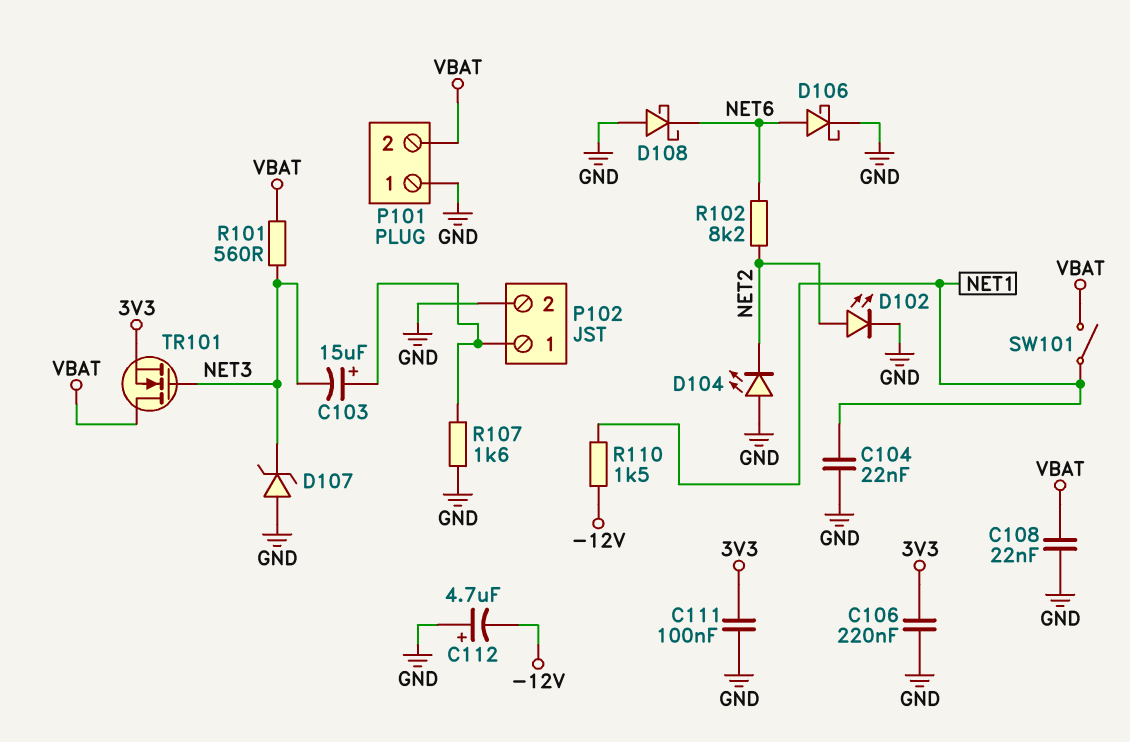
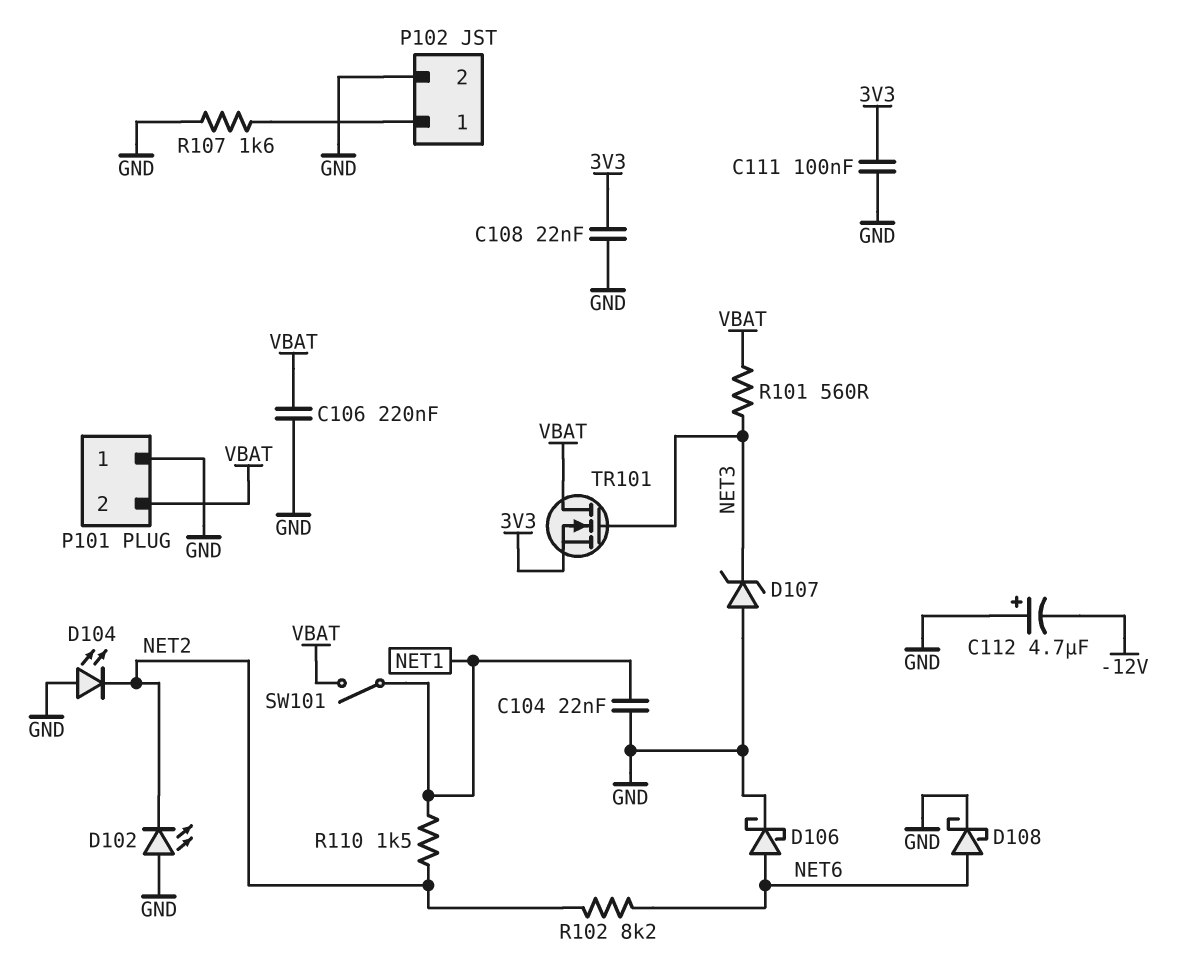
C103: 15uF (plus P102/1, minus NET3) -> none
C106: 220nF (3V3, GND) -> 220nF (GND, VBAT)
C108: 22nF (GND, VBAT) -> 22nF (3V3, GND)
D102: LED (A NET2, K GND) -> LED (A GND, K NET2)
D108: schottky (A GND, K NET6) -> schottky (A NET6, K GND)
R110: 1.5k (-12V, NET1) -> 1.5k (NET1, NET2)

